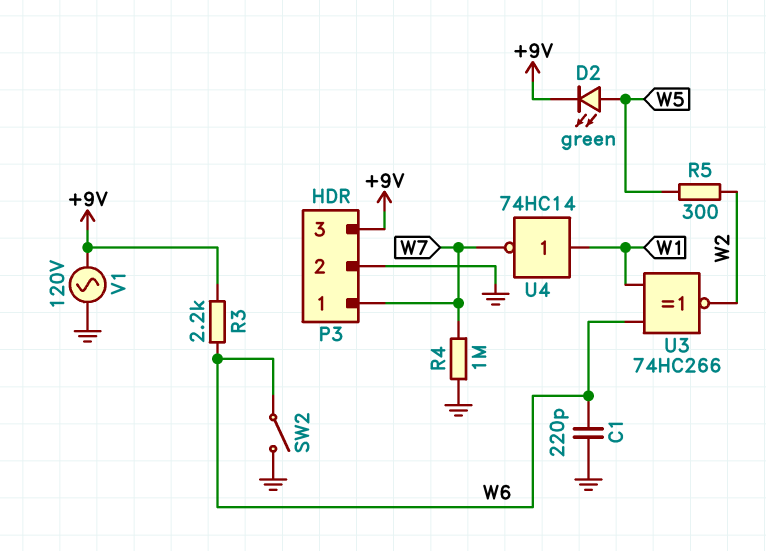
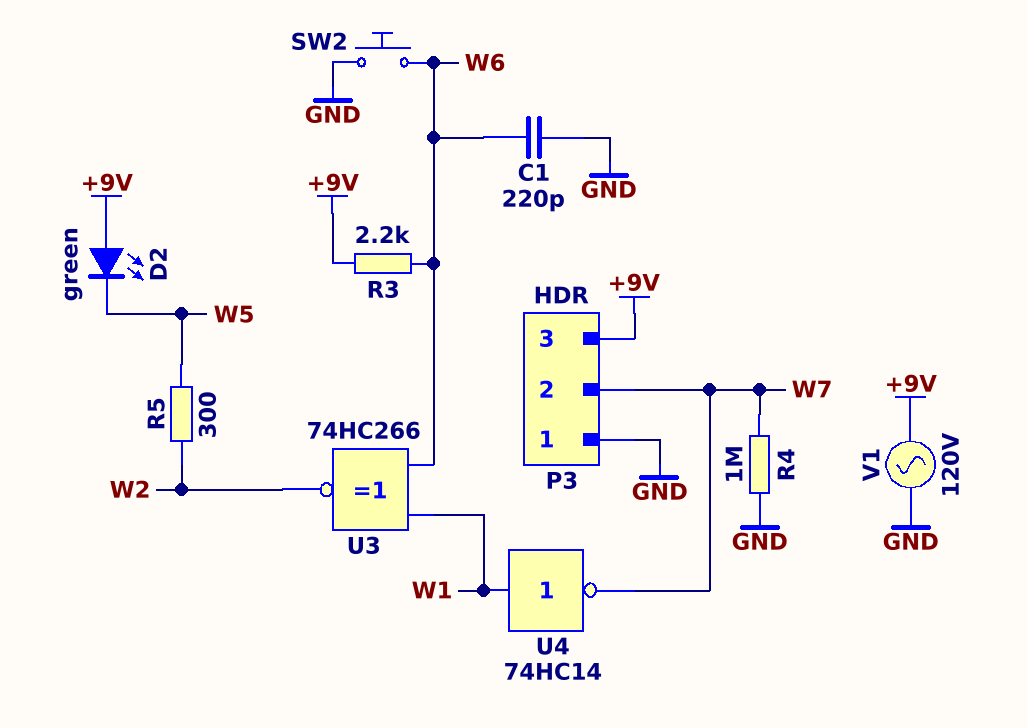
D2: LED green (A W5, K +9V) -> LED green (A +9V, K W5)
P3 pin 1: W7 -> GND
P3 pin 2: GND -> W7
SW2: switch (GND, W6) -> button (GND, W6)

